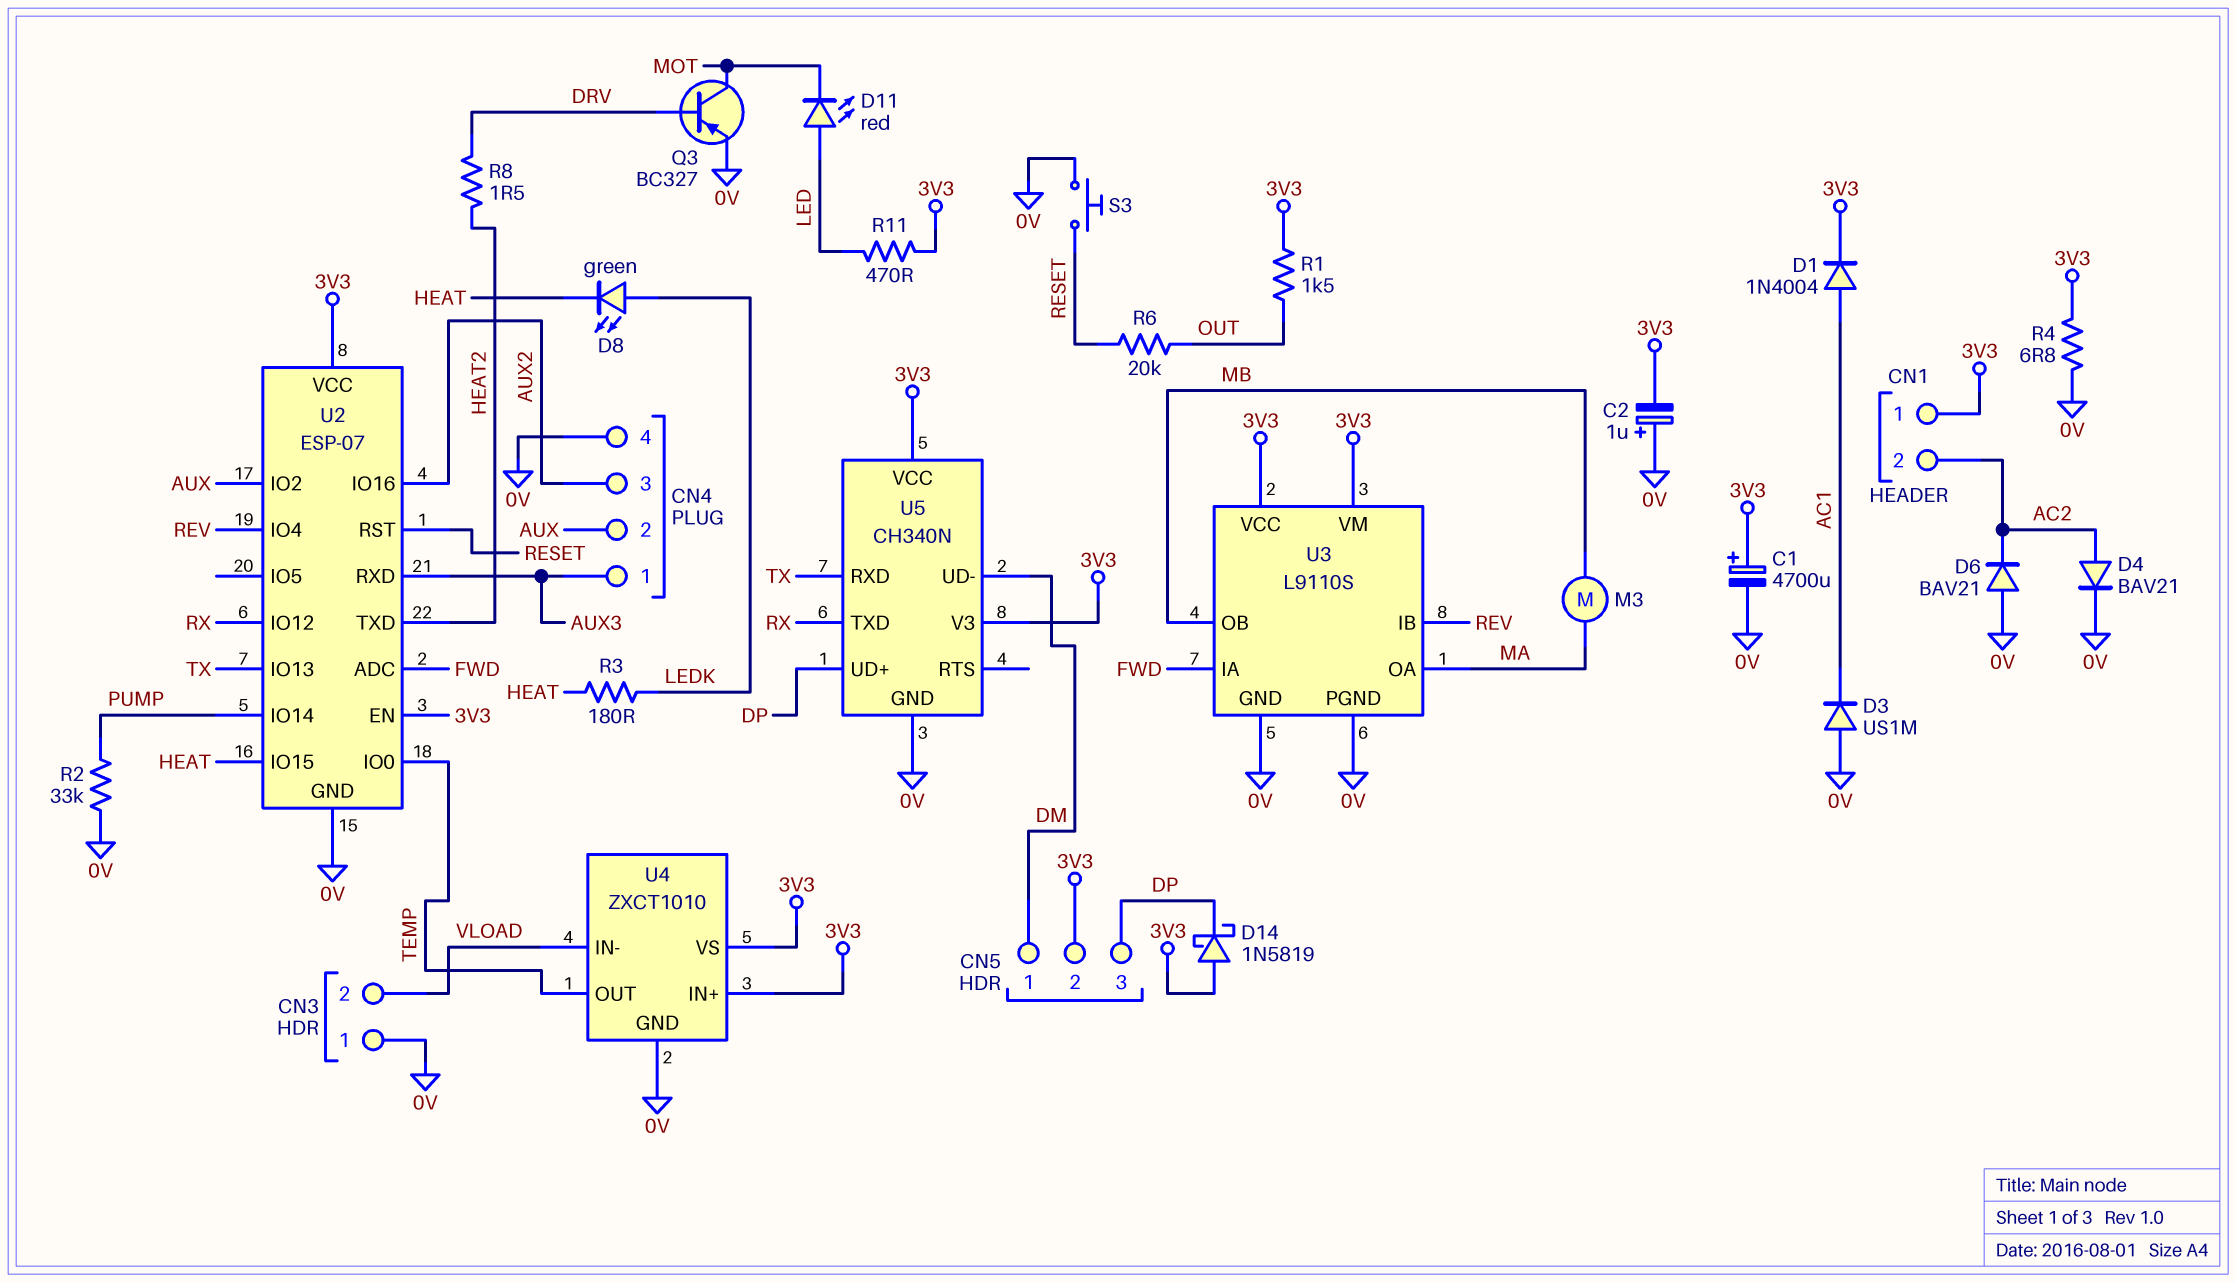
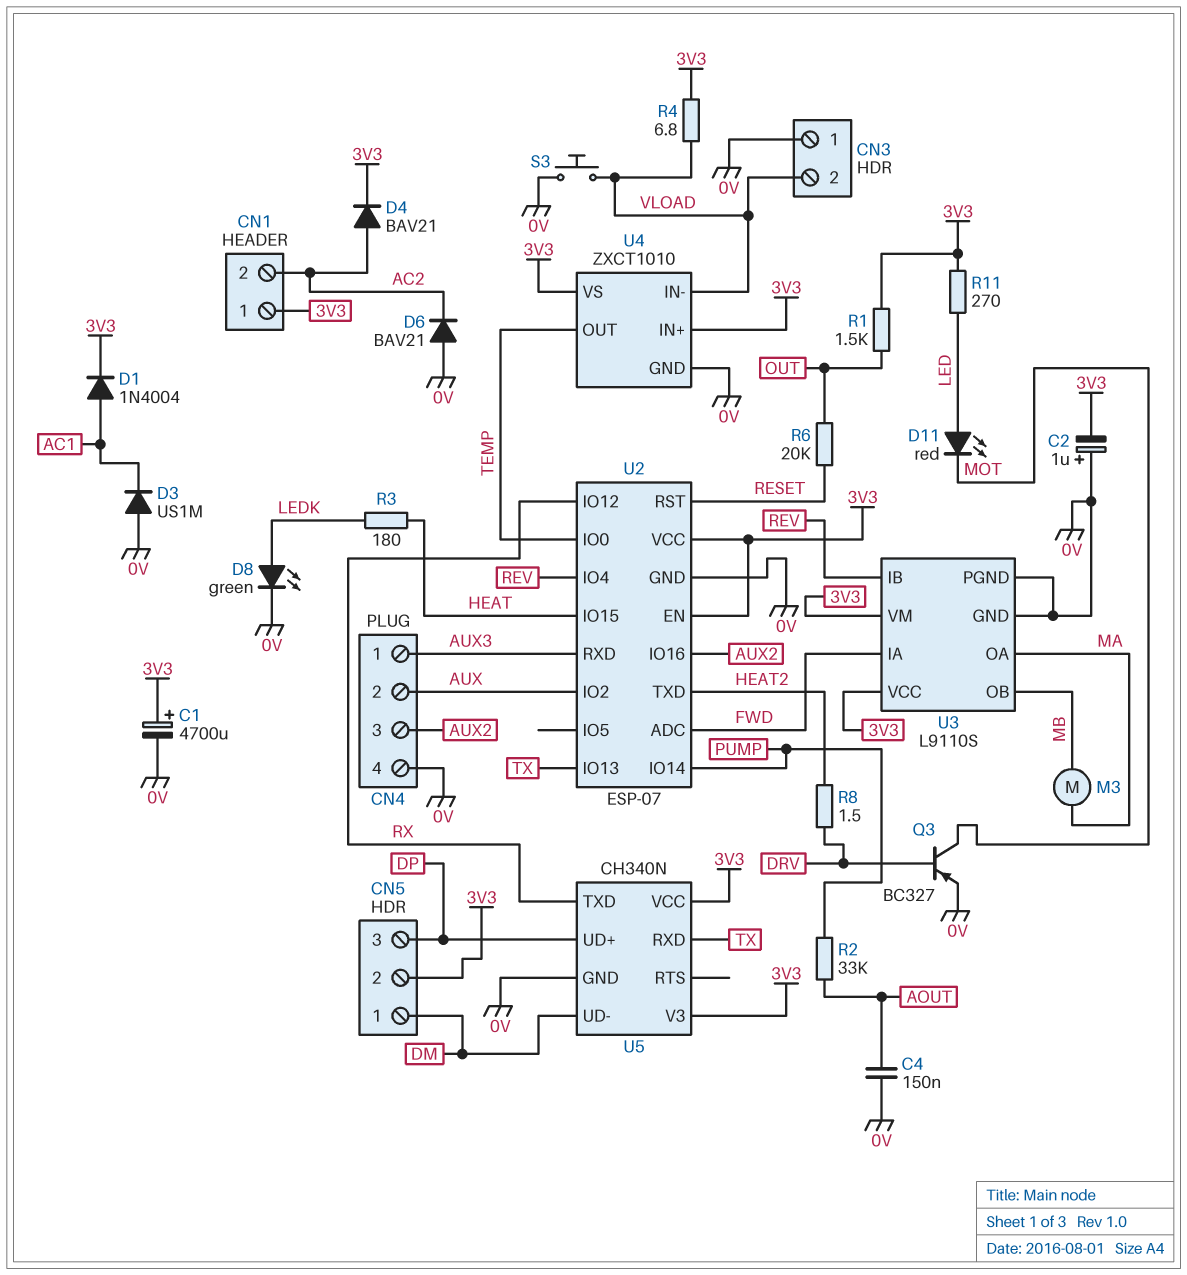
C4: none -> 150nF (0V, AOUT)
D4: diode BAV21 (A AC2, K 0V) -> diode BAV21 (A AC2, K 3V3)
D8: LED green (A LEDK, K HEAT) -> LED green (A LEDK, K 0V)
D14: schottky 1N5819 (A 3V3, K DP) -> none
R2: 33k (0V, PUMP) -> 33k (AOUT, PUMP)
R4: 6.8 (0V, 3V3) -> 6.8 (3V3, VLOAD)
R11: 470 (3V3, LED) -> 270 (3V3, LED)
S3: button (0V, RESET) -> button (0V, VLOAD)

